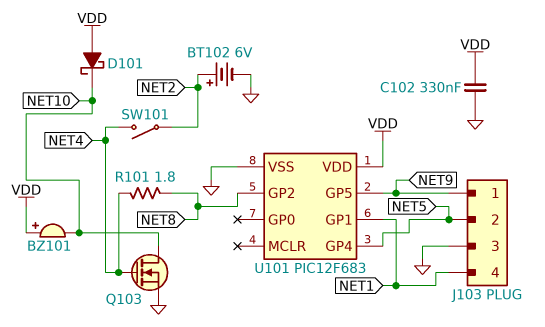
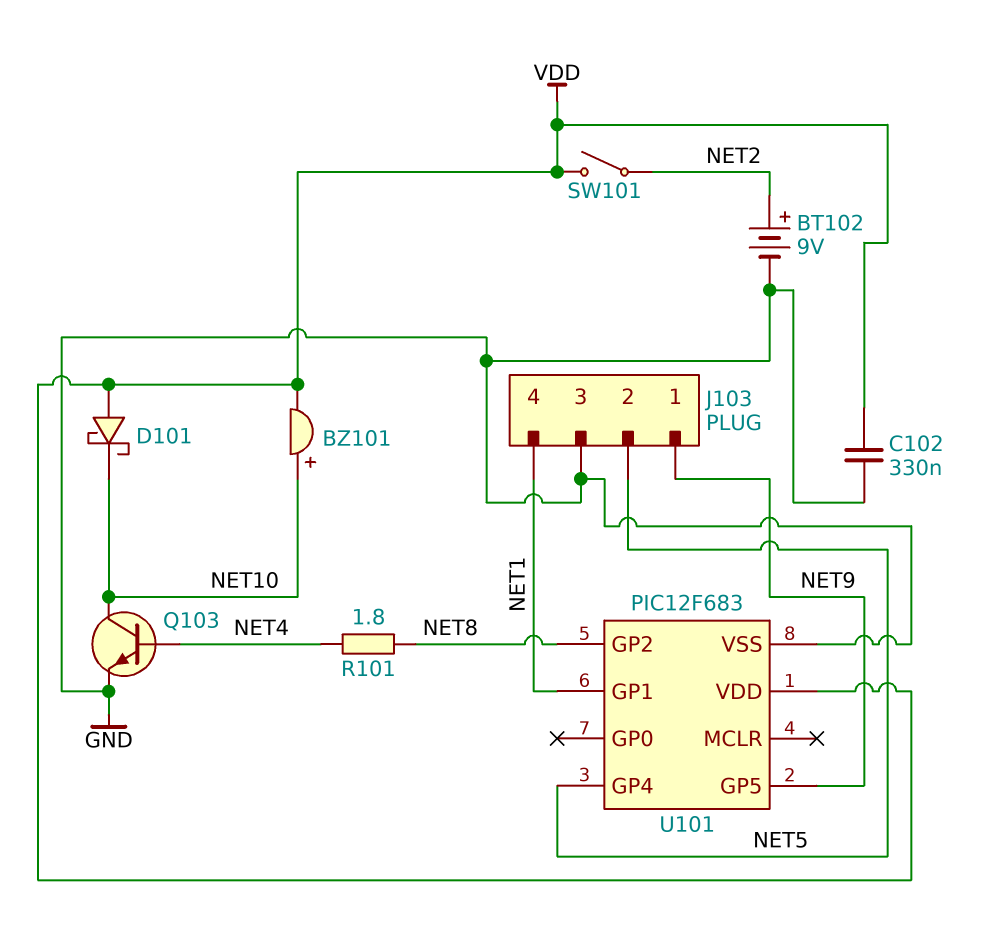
BT102: 6V (plus NET2, minus GND) -> 9V (plus NET2, minus GND)
BZ101: buzzer (plus VDD, minus NET10) -> buzzer (plus NET10, minus VDD)
Q103: NMOS (G NET4, D NET10, S GND) -> NPN (B NET4, C NET10, E GND)
SW101: switch (NET2, NET4) -> switch (NET2, VDD)

